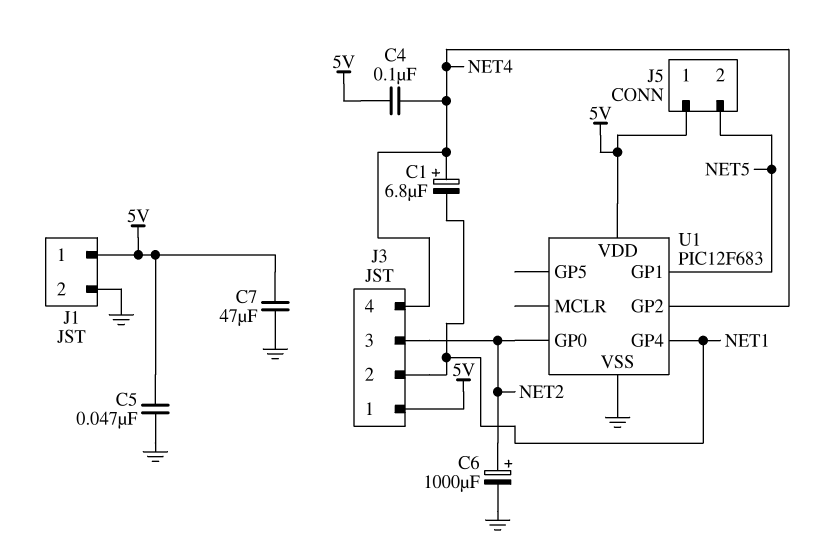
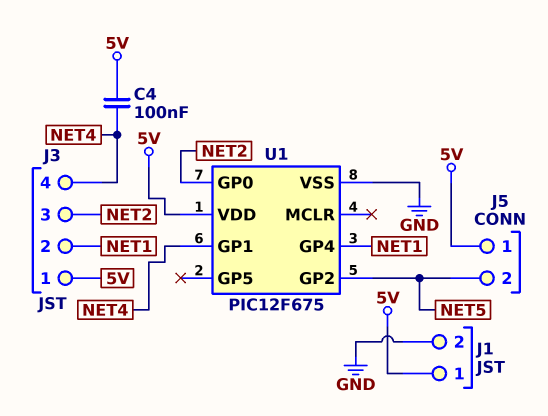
C1: 6.8uF (plus NET4, minus NET1) -> none
C5: 47nF (5V, GND) -> none
C6: 1000uF (plus NET2, minus GND) -> none
C7: 47uF (5V, GND) -> none
U1: PIC12F683 -> PIC12F675
U1 pin GP1: NET5 -> NET4
U1 pin GP2: NET4 -> NET5

